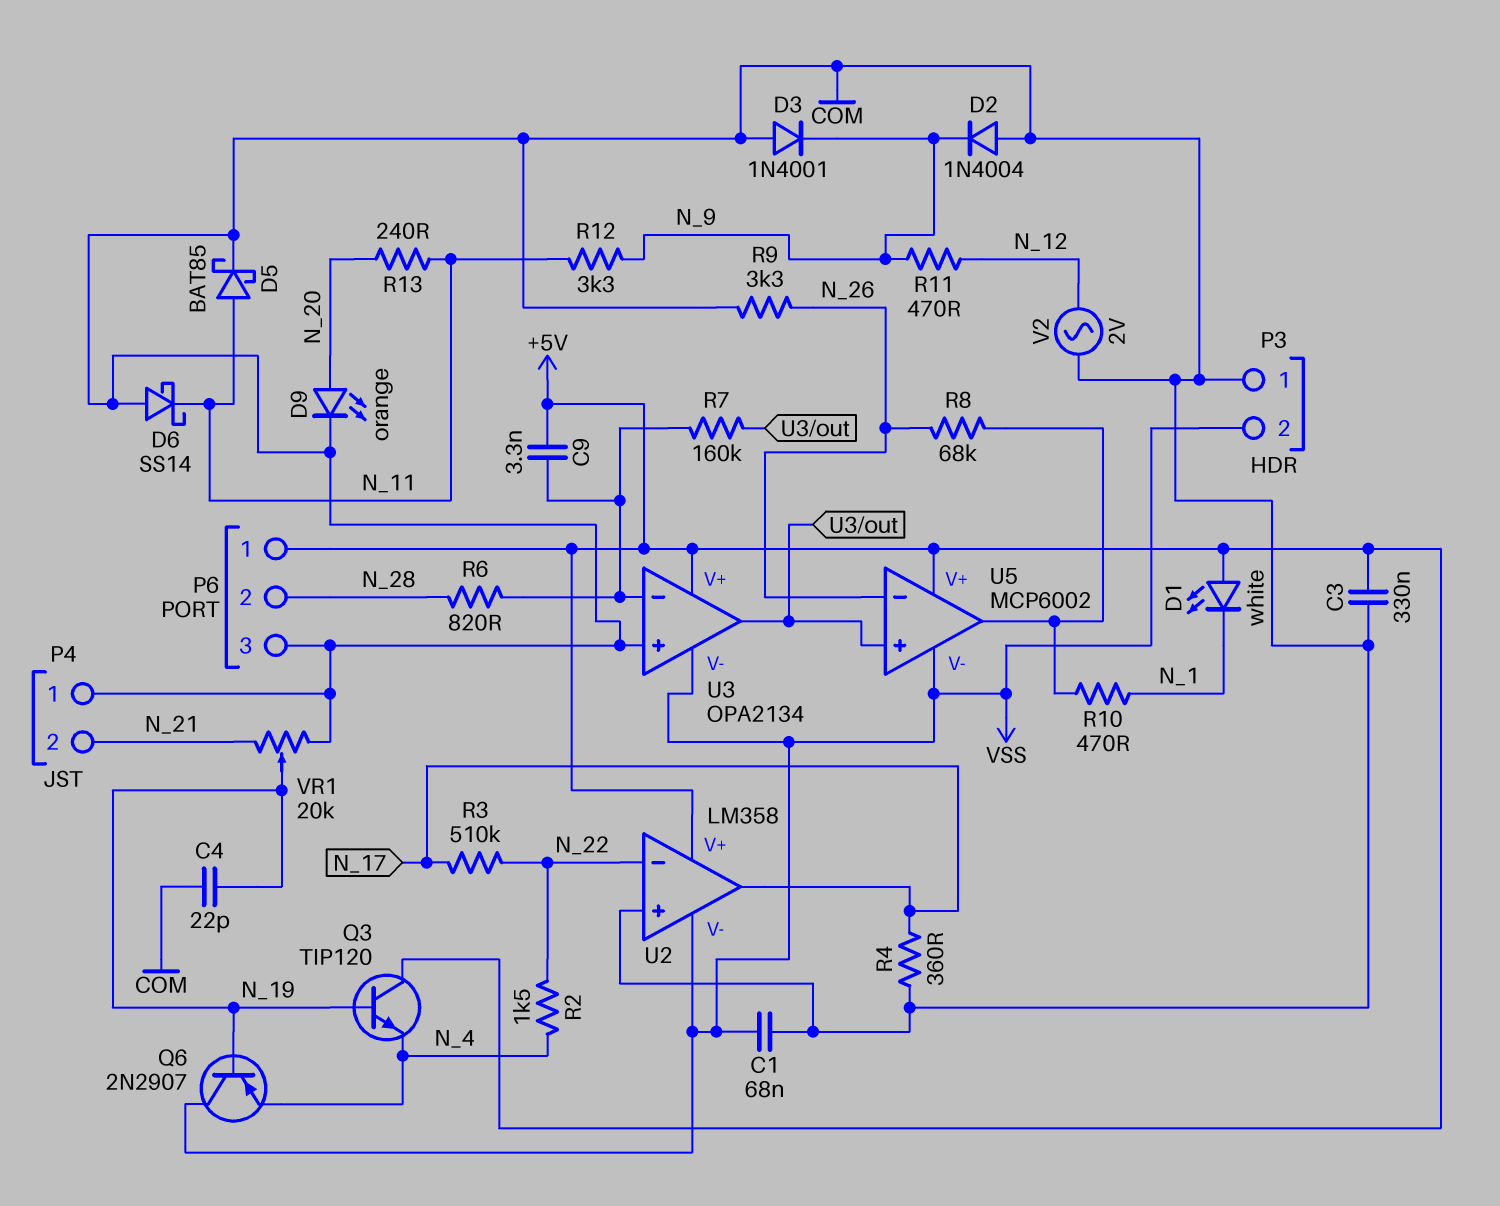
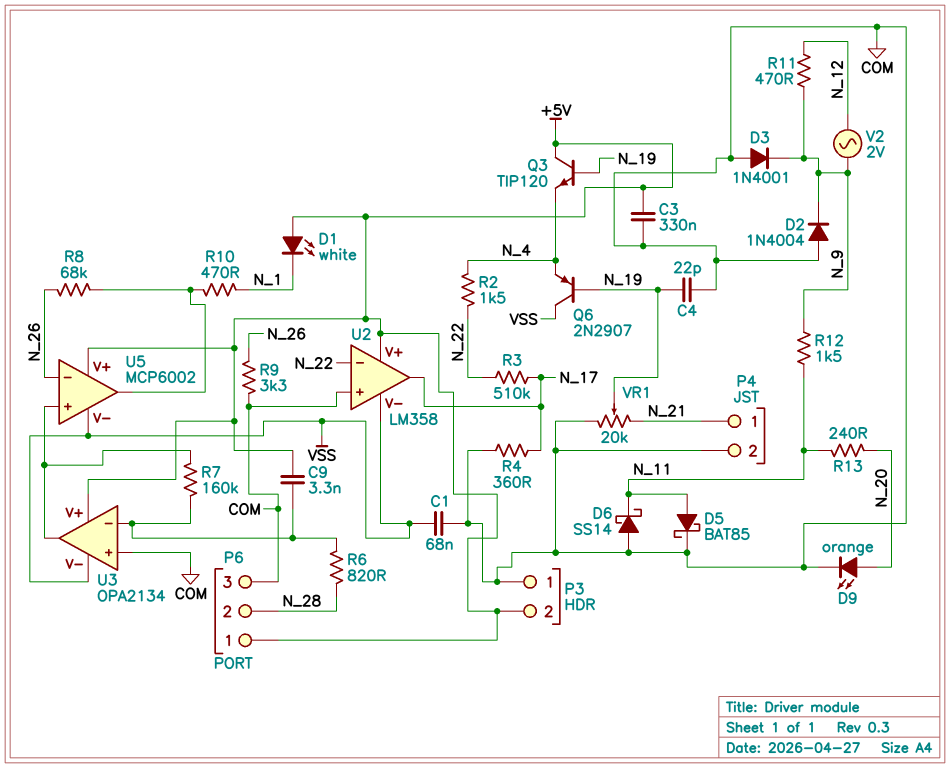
P3 pin 2: VSS -> +5V
P4 pin 1: COM -> N_21
P4 pin 2: N_21 -> COM
R12: 3.3k (N_9, N_11) -> 1.5k (N_9, N_11)
V2: AC 2V (COM, N_12) -> AC 2V (N_9, N_12)

